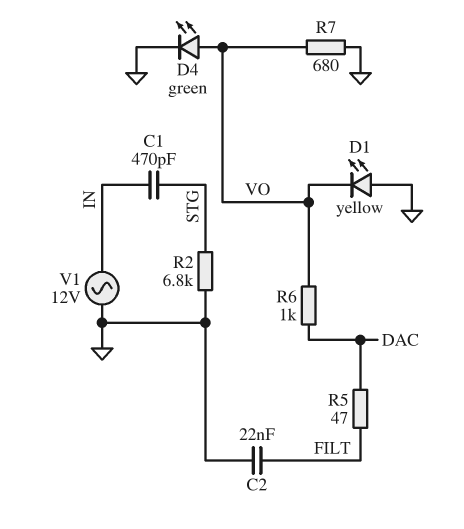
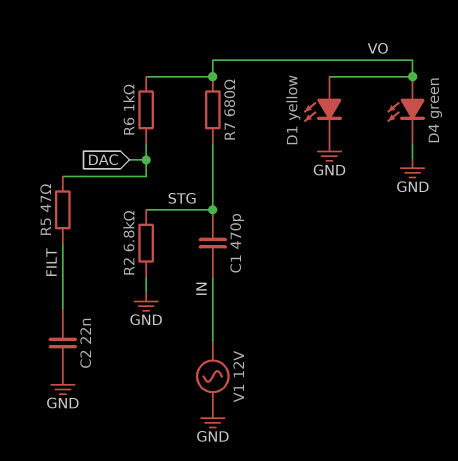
D1: LED yellow (A GND, K VO) -> LED yellow (A VO, K GND)
R7: 680 (GND, VO) -> 680 (STG, VO)

